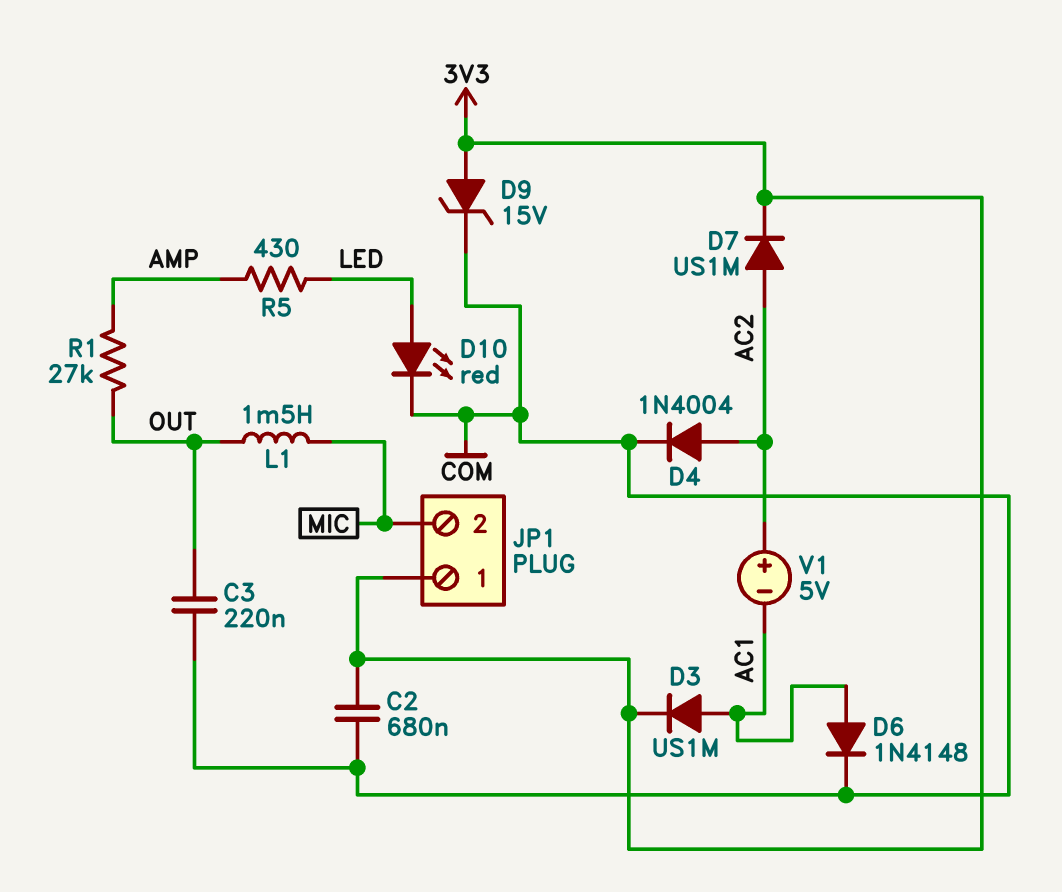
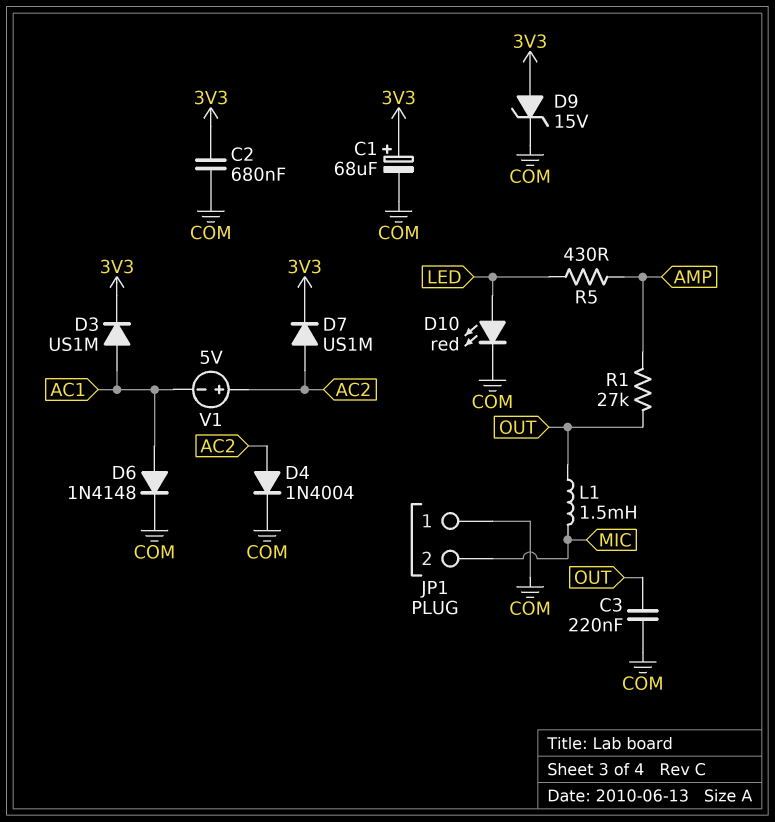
C1: none -> 68uF (plus 3V3, minus COM)
JP1 pin 1: 3V3 -> COM

